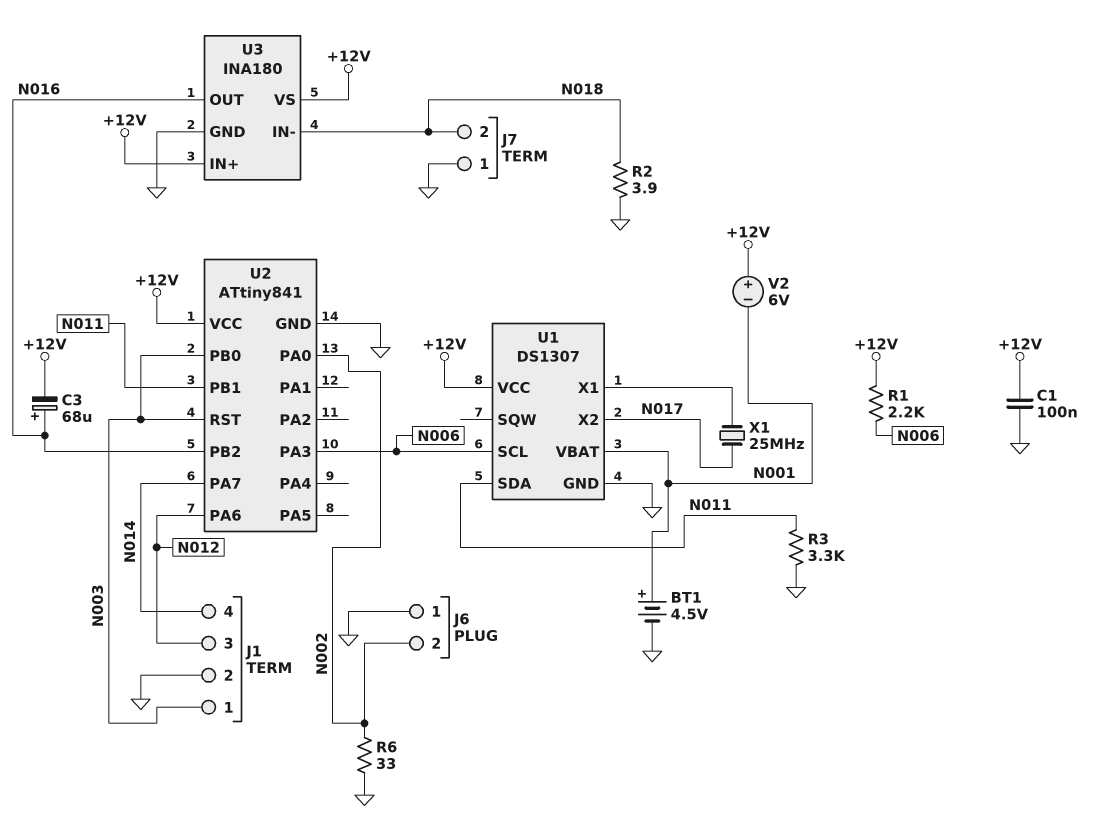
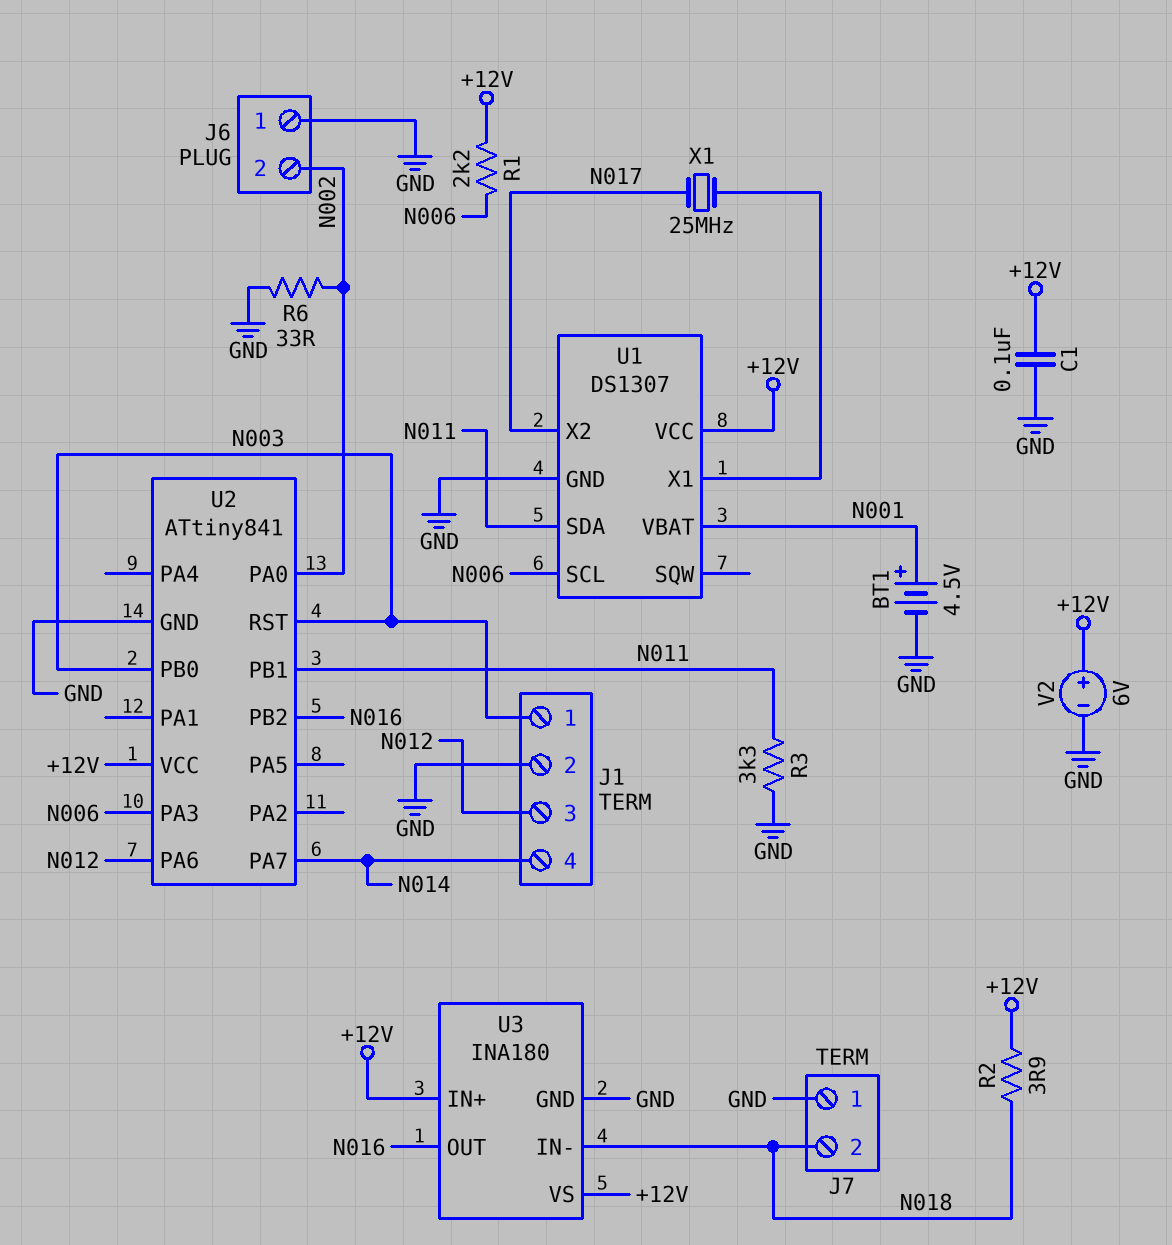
C3: 68uF (plus N016, minus +12V) -> none
R2: 3.9 (GND, N018) -> 3.9 (+12V, N018)
V2: 6V (plus +12V, minus N001) -> 6V (plus +12V, minus GND)

